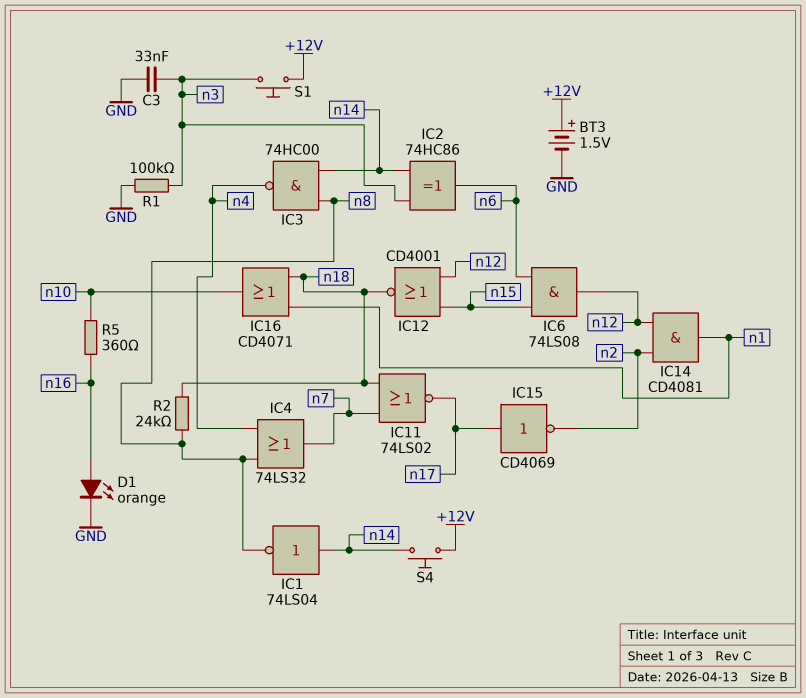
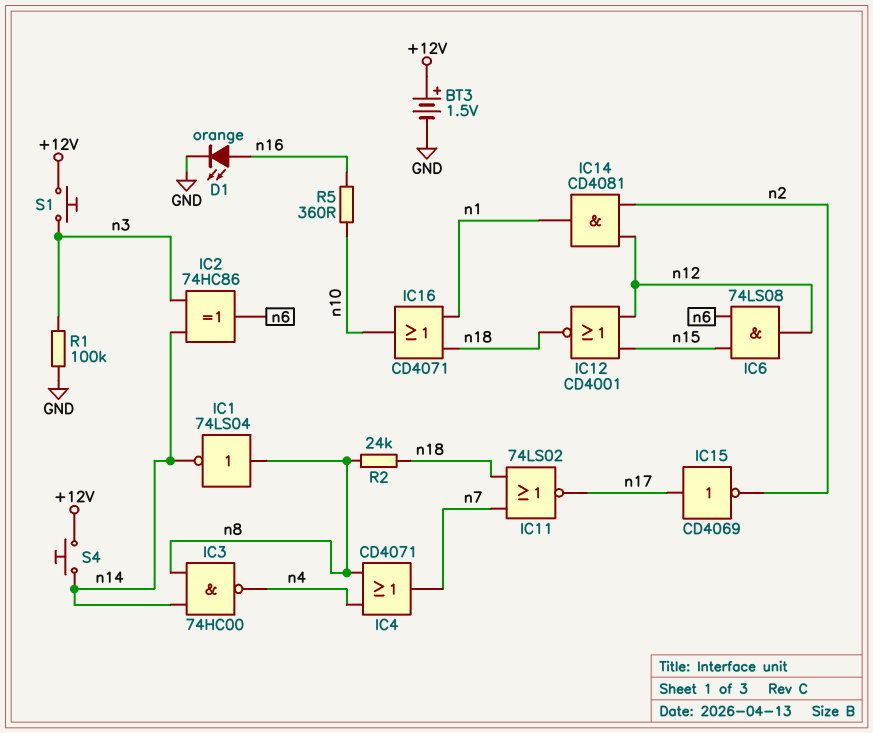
C3: 33nF (GND, n3) -> none
IC1: NOT 74LS04 (in n14, out n8) -> NOT 74LS04 (in n8, out n14)
IC4: OR 74LS32 (in n4, in n8, out n7) -> OR CD4071 (in n4, in n8, out n7)

